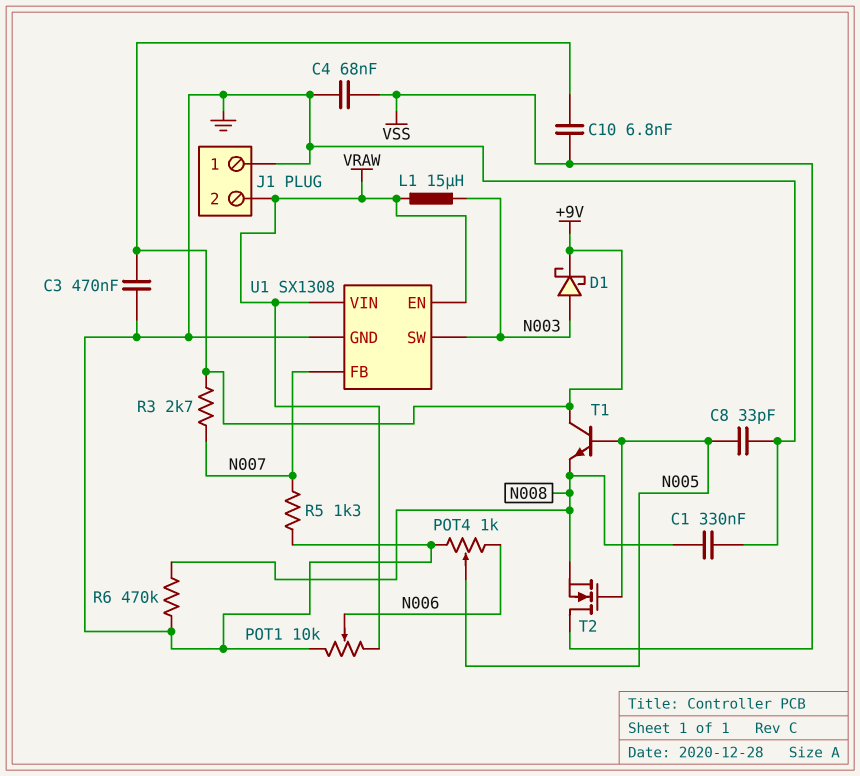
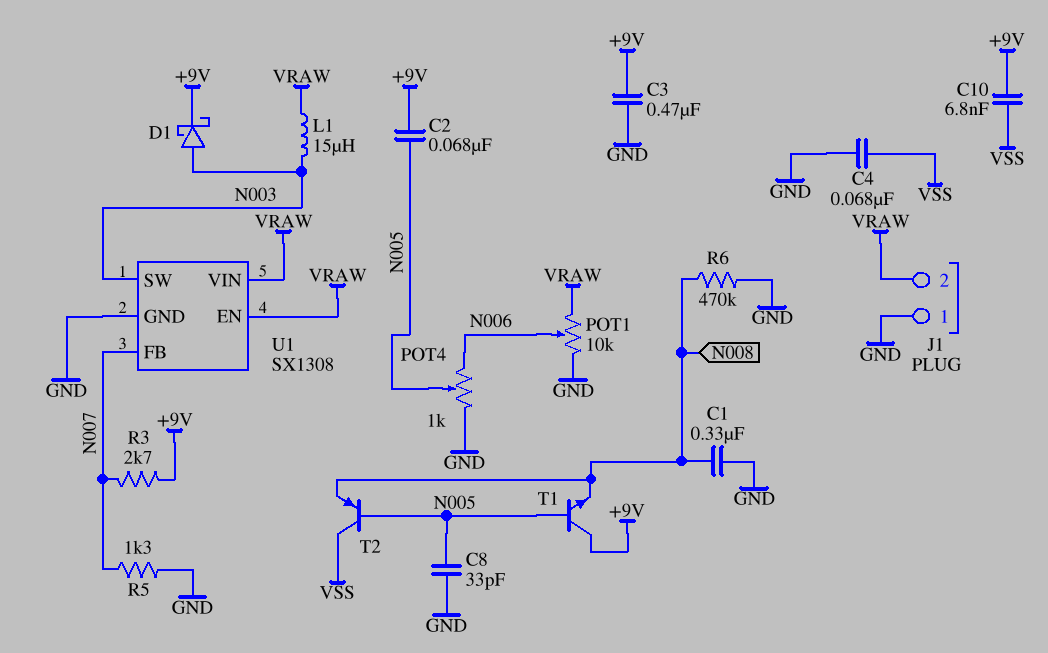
C2: none -> 68nF (+9V, N005)
T2: NMOS (G N005, D VSS, S N008) -> PNP (B N005, C VSS, E N008)

